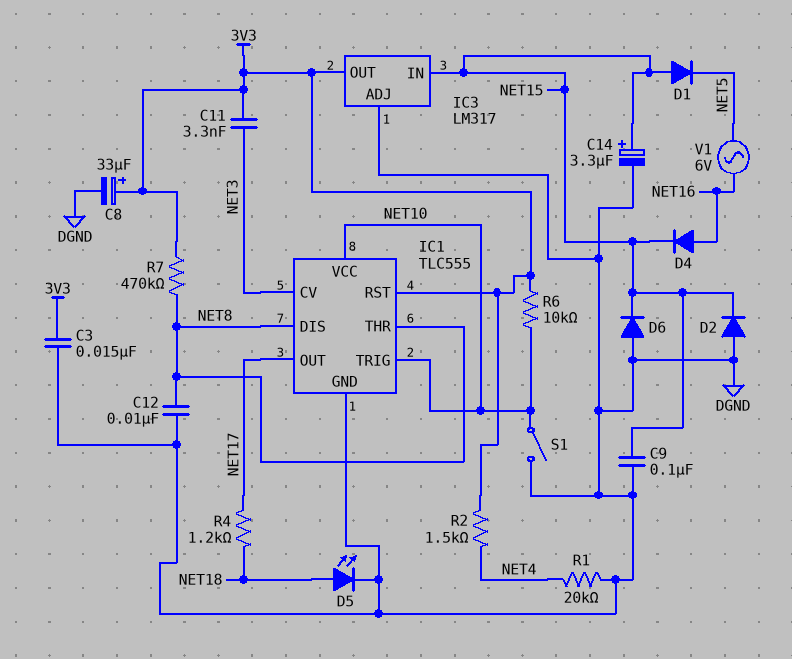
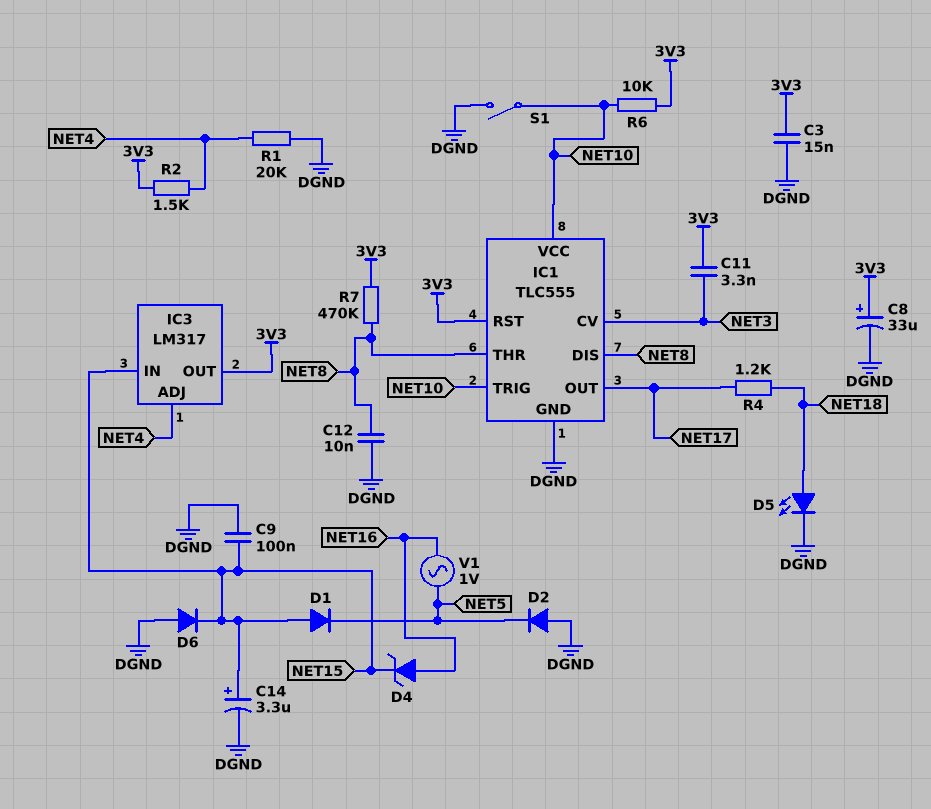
D2: diode (A DGND, K NET15) -> diode (A DGND, K NET5)
D4: diode (A NET16, K NET15) -> zener (A NET16, K NET15)
IC3 pin ADJ: DGND -> NET4
V1: AC 6V (NET5, NET16) -> AC 1V (NET5, NET16)

